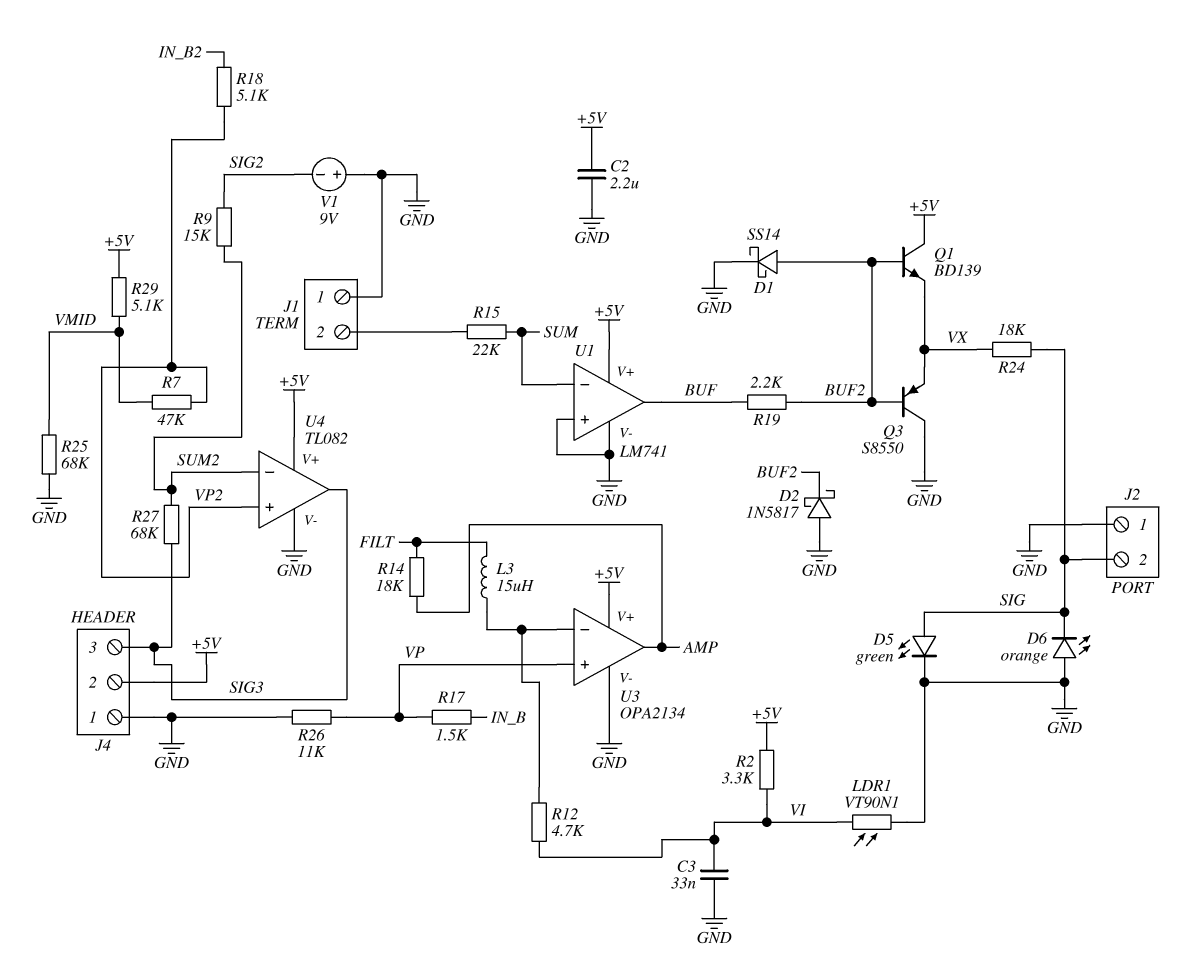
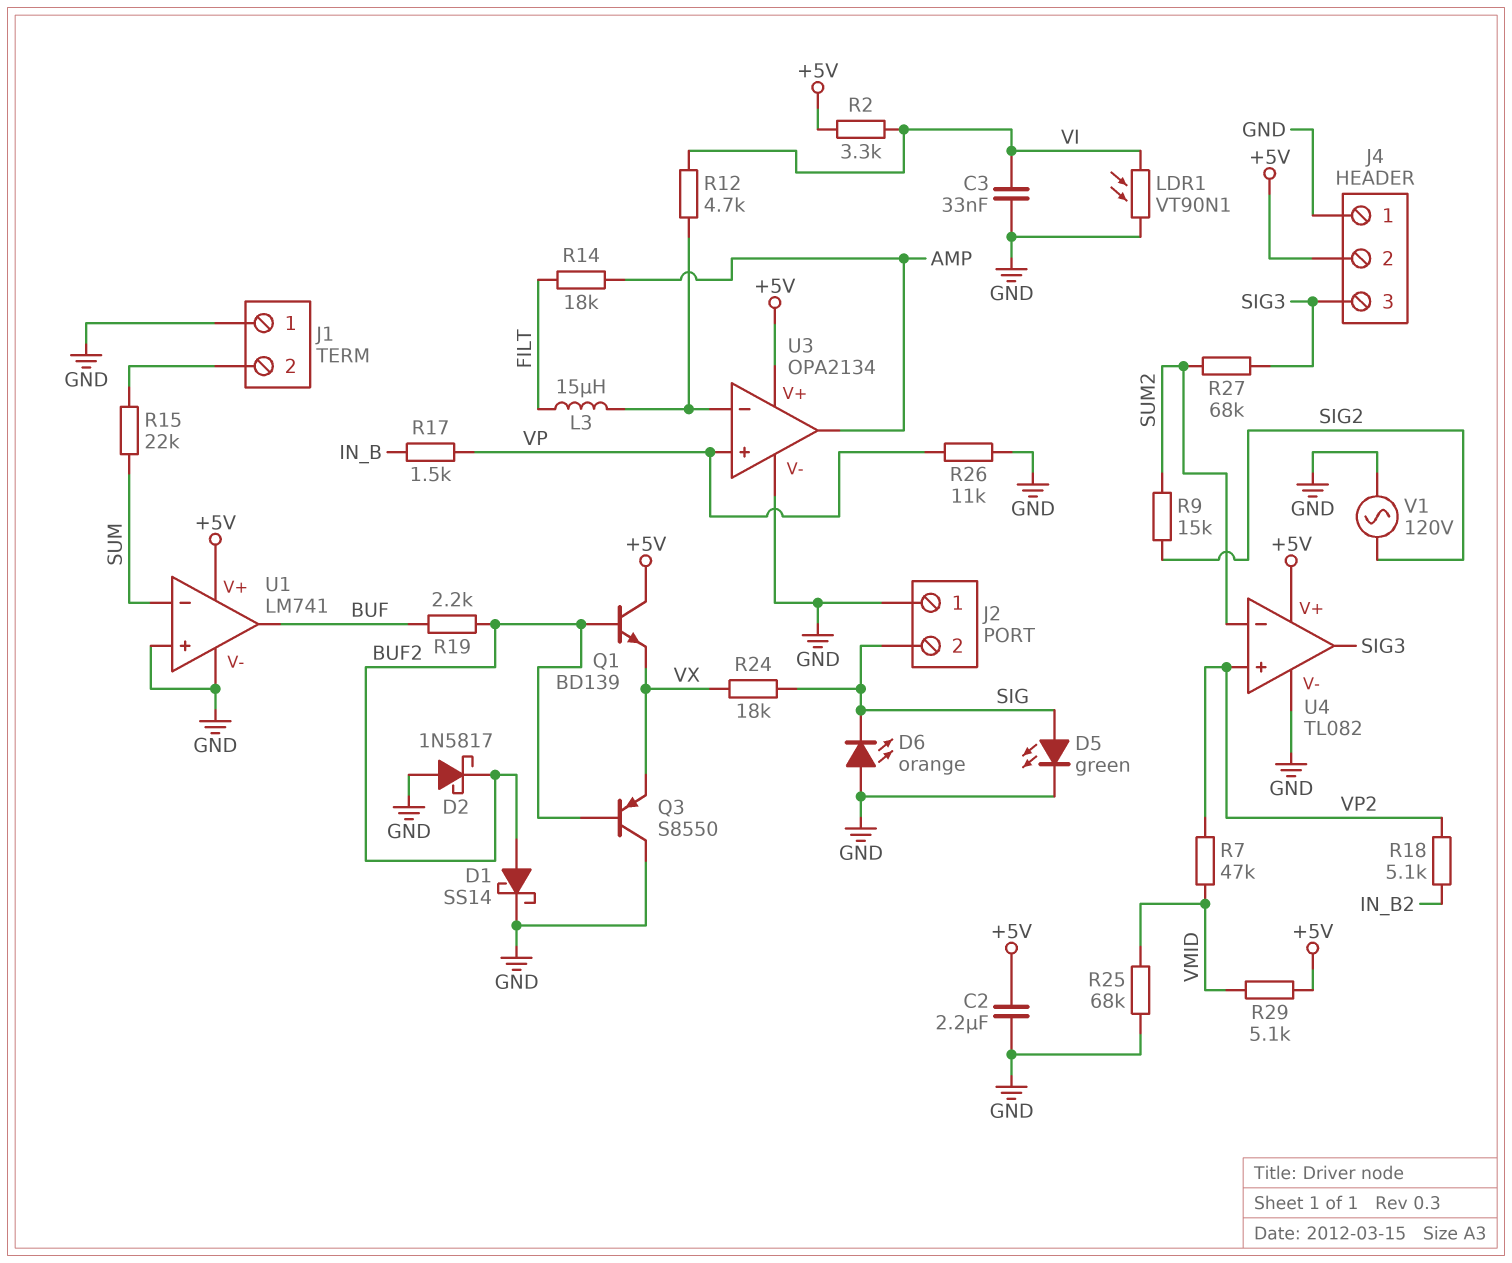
V1: 9V (plus GND, minus SIG2) -> AC 120V (GND, SIG2)

